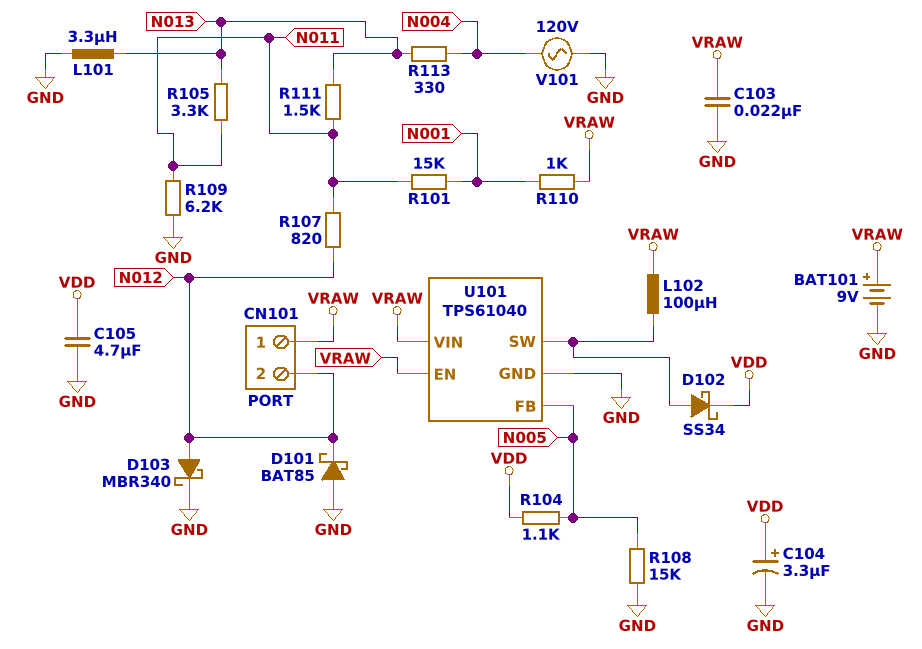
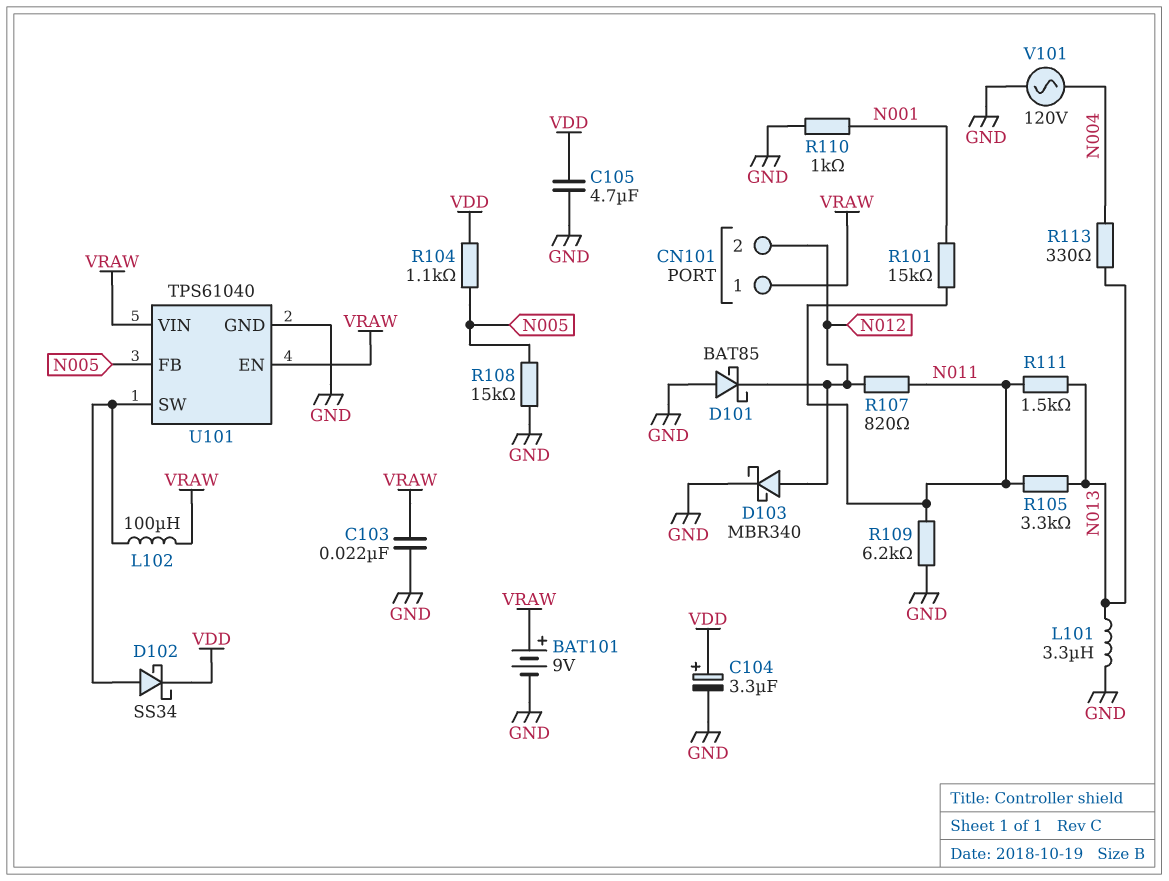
R110: 1k (N001, VRAW) -> 1k (GND, N001)

